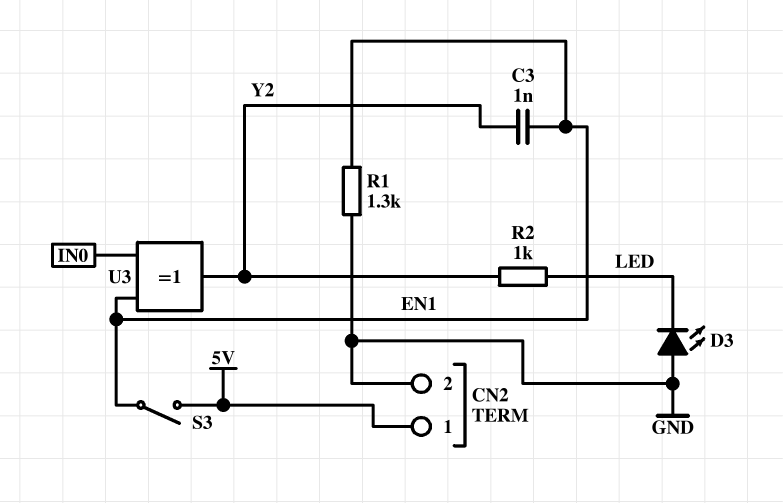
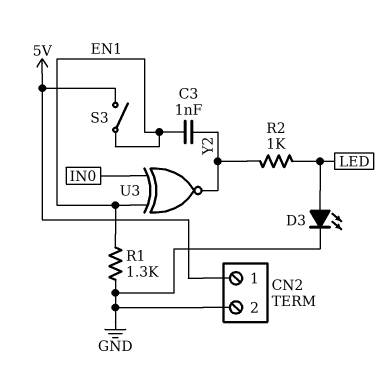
D3: LED (A GND, K LED) -> LED (A LED, K GND)
U3: XOR (in EN1, in IN0, out Y2) -> XNOR (in EN1, in IN0, out Y2)

